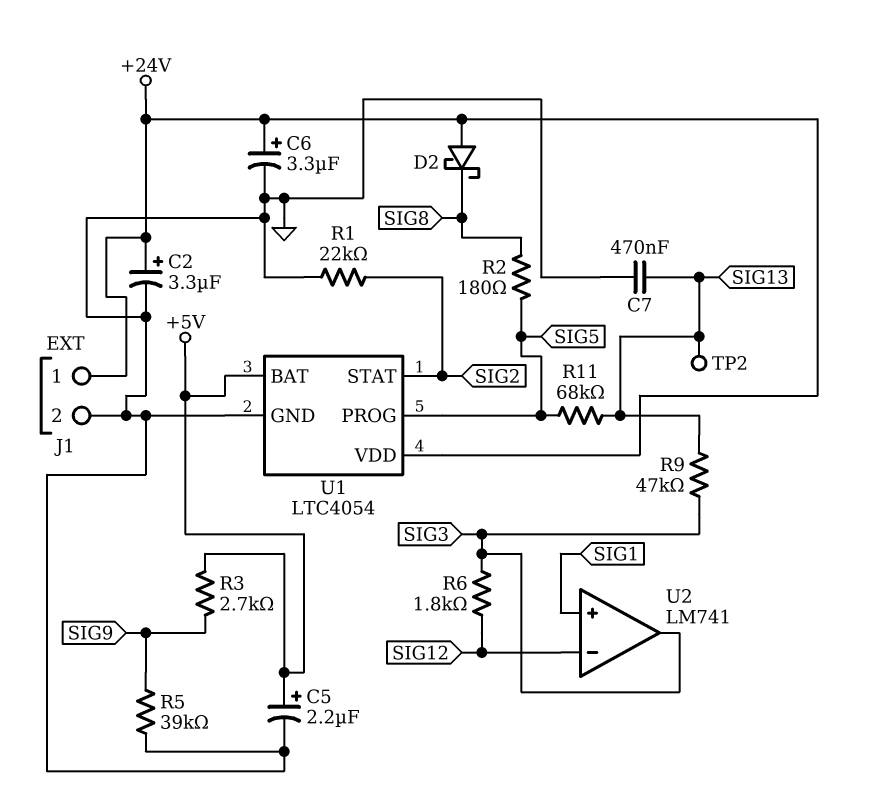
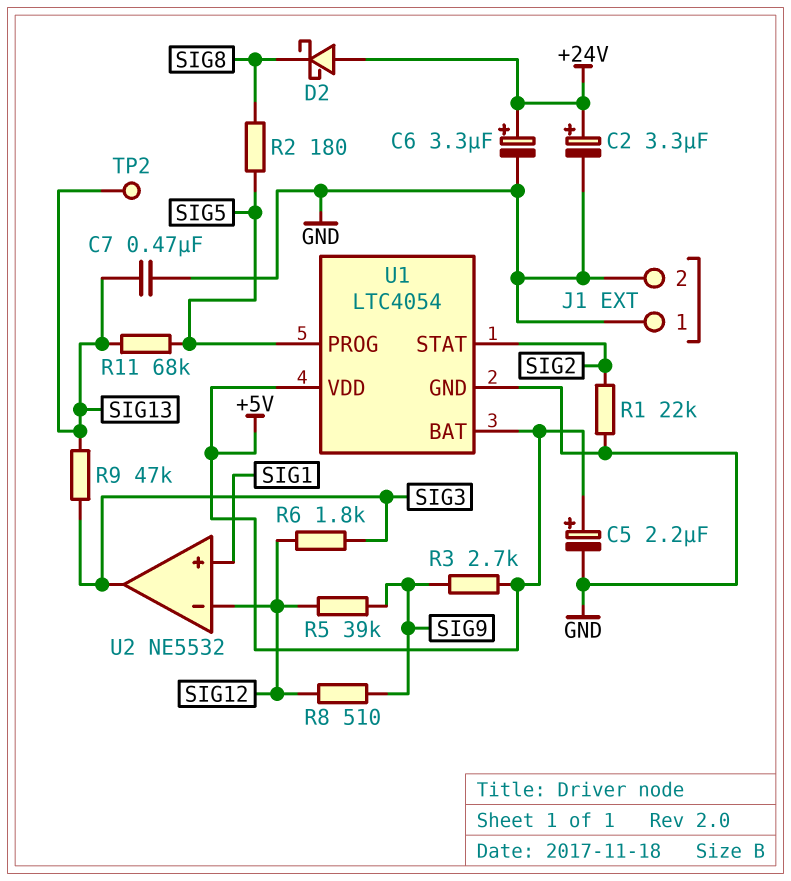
J1 pin 1: +24V -> GND
R5: 39k (GND, SIG9) -> 39k (SIG9, SIG12)
R8: none -> 510 (SIG9, SIG12)
U1 pin VDD: +24V -> +5V
U2: LM741 -> NE5532

